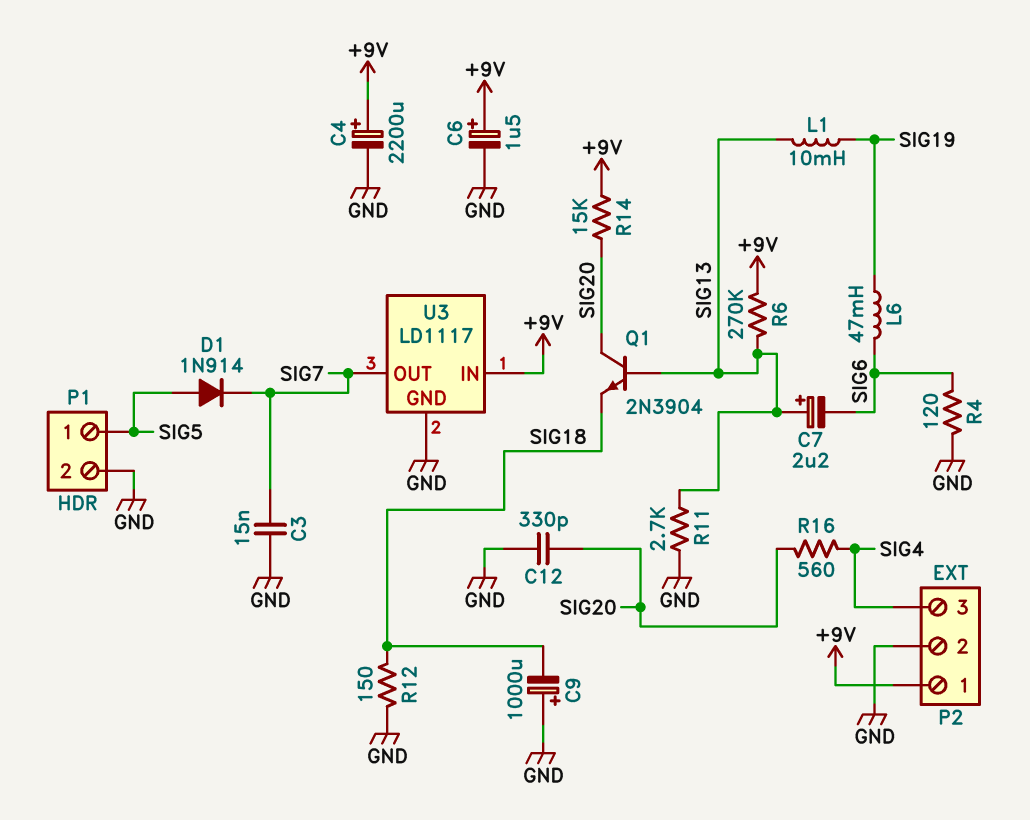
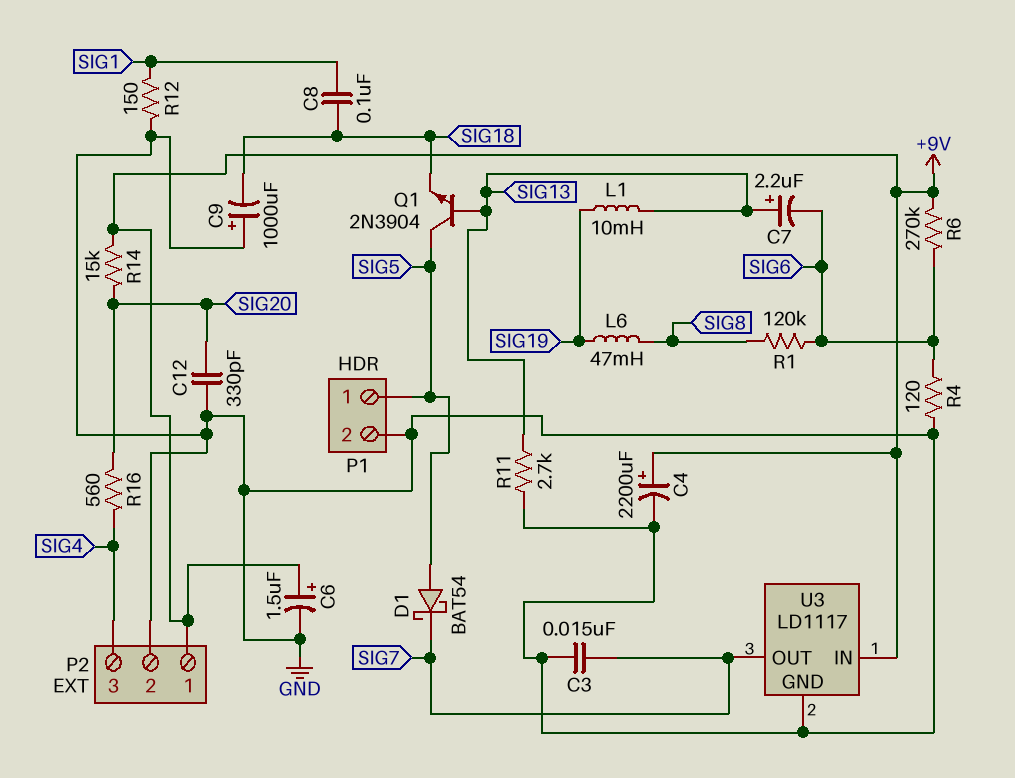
C8: none -> 100nF (SIG1, SIG18)
D1: diode 1N914 (A SIG5, K SIG7) -> schottky BAT54 (A SIG5, K SIG7)
L6: 47mH (SIG6, SIG19) -> 47mH (SIG8, SIG19)
Q1: NPN 2N3904 (B SIG13, C SIG20, E SIG18) -> NPN 2N3904 (B SIG13, C SIG5, E SIG18)
R1: none -> 120k (SIG6, SIG8)
R6: 270k (+9V, SIG13) -> 270k (+9V, SIG6)
R12: 150 (GND, SIG18) -> 150 (GND, SIG1)

